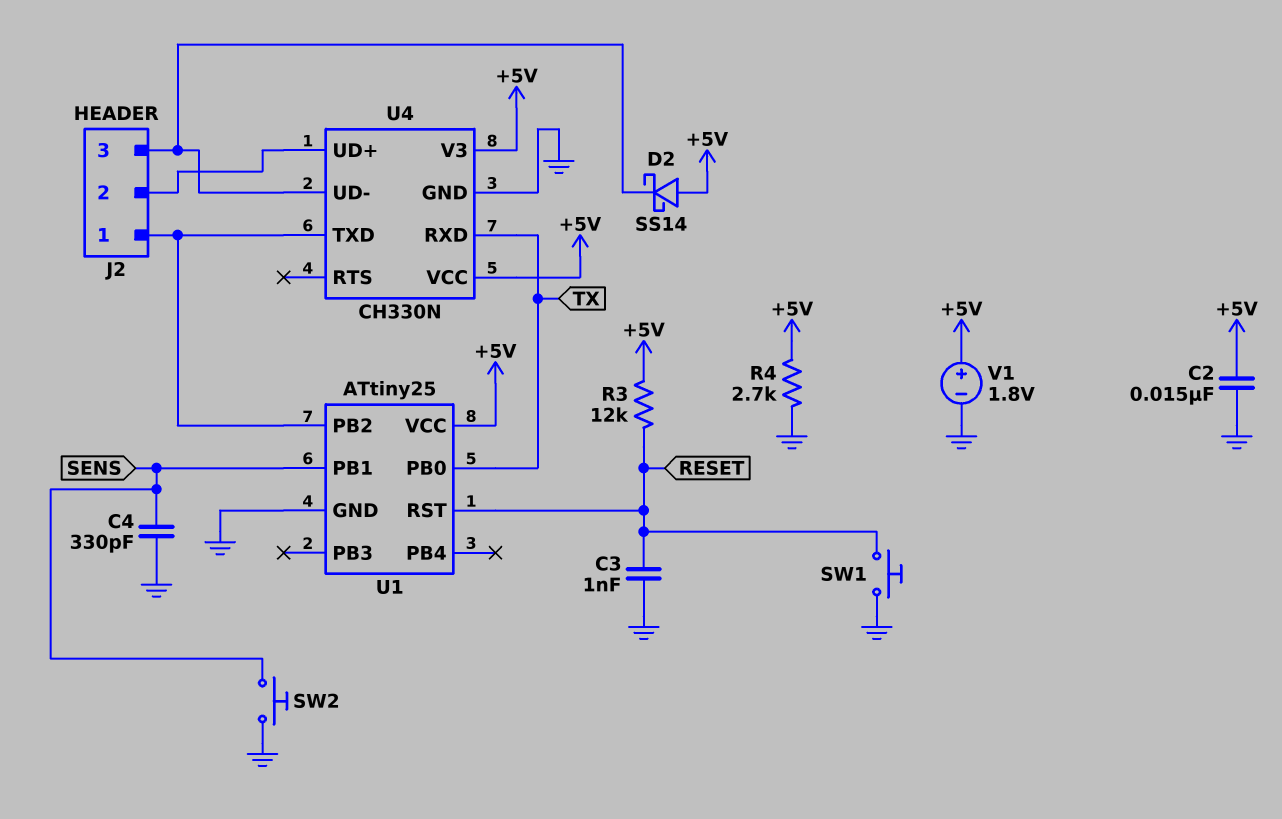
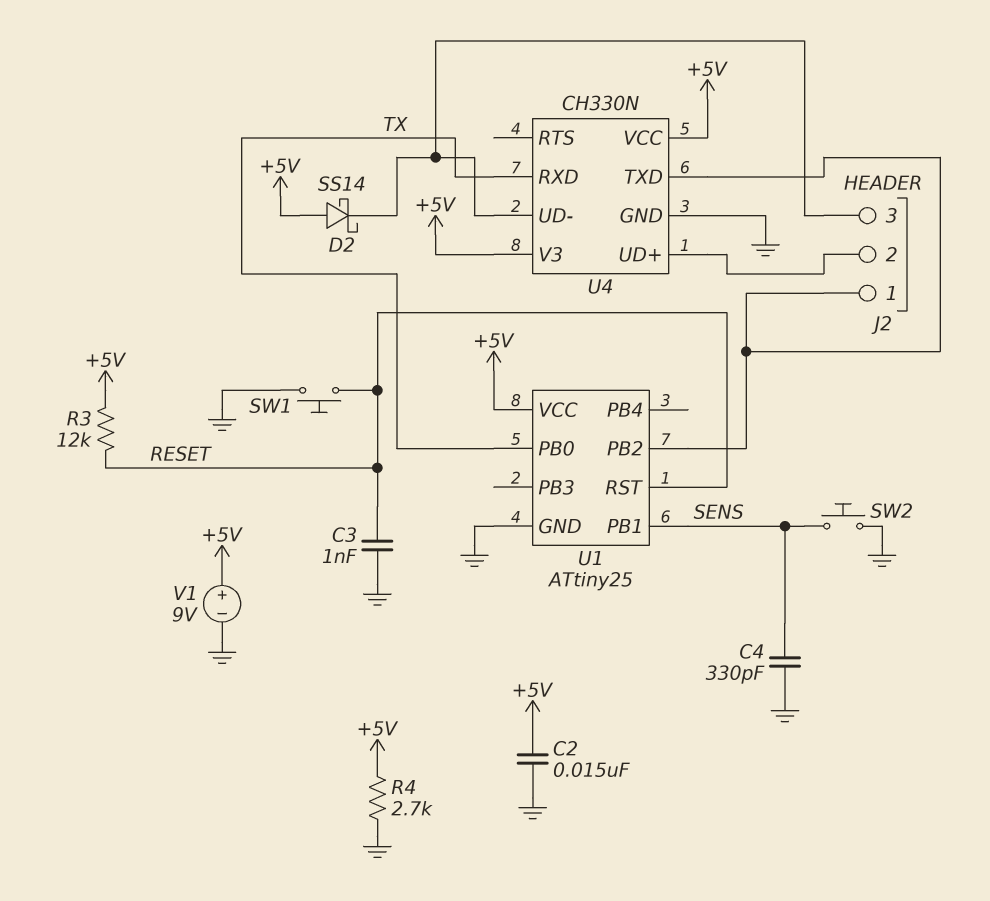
V1: 1.8V (plus +5V, minus GND) -> 9V (plus +5V, minus GND)

